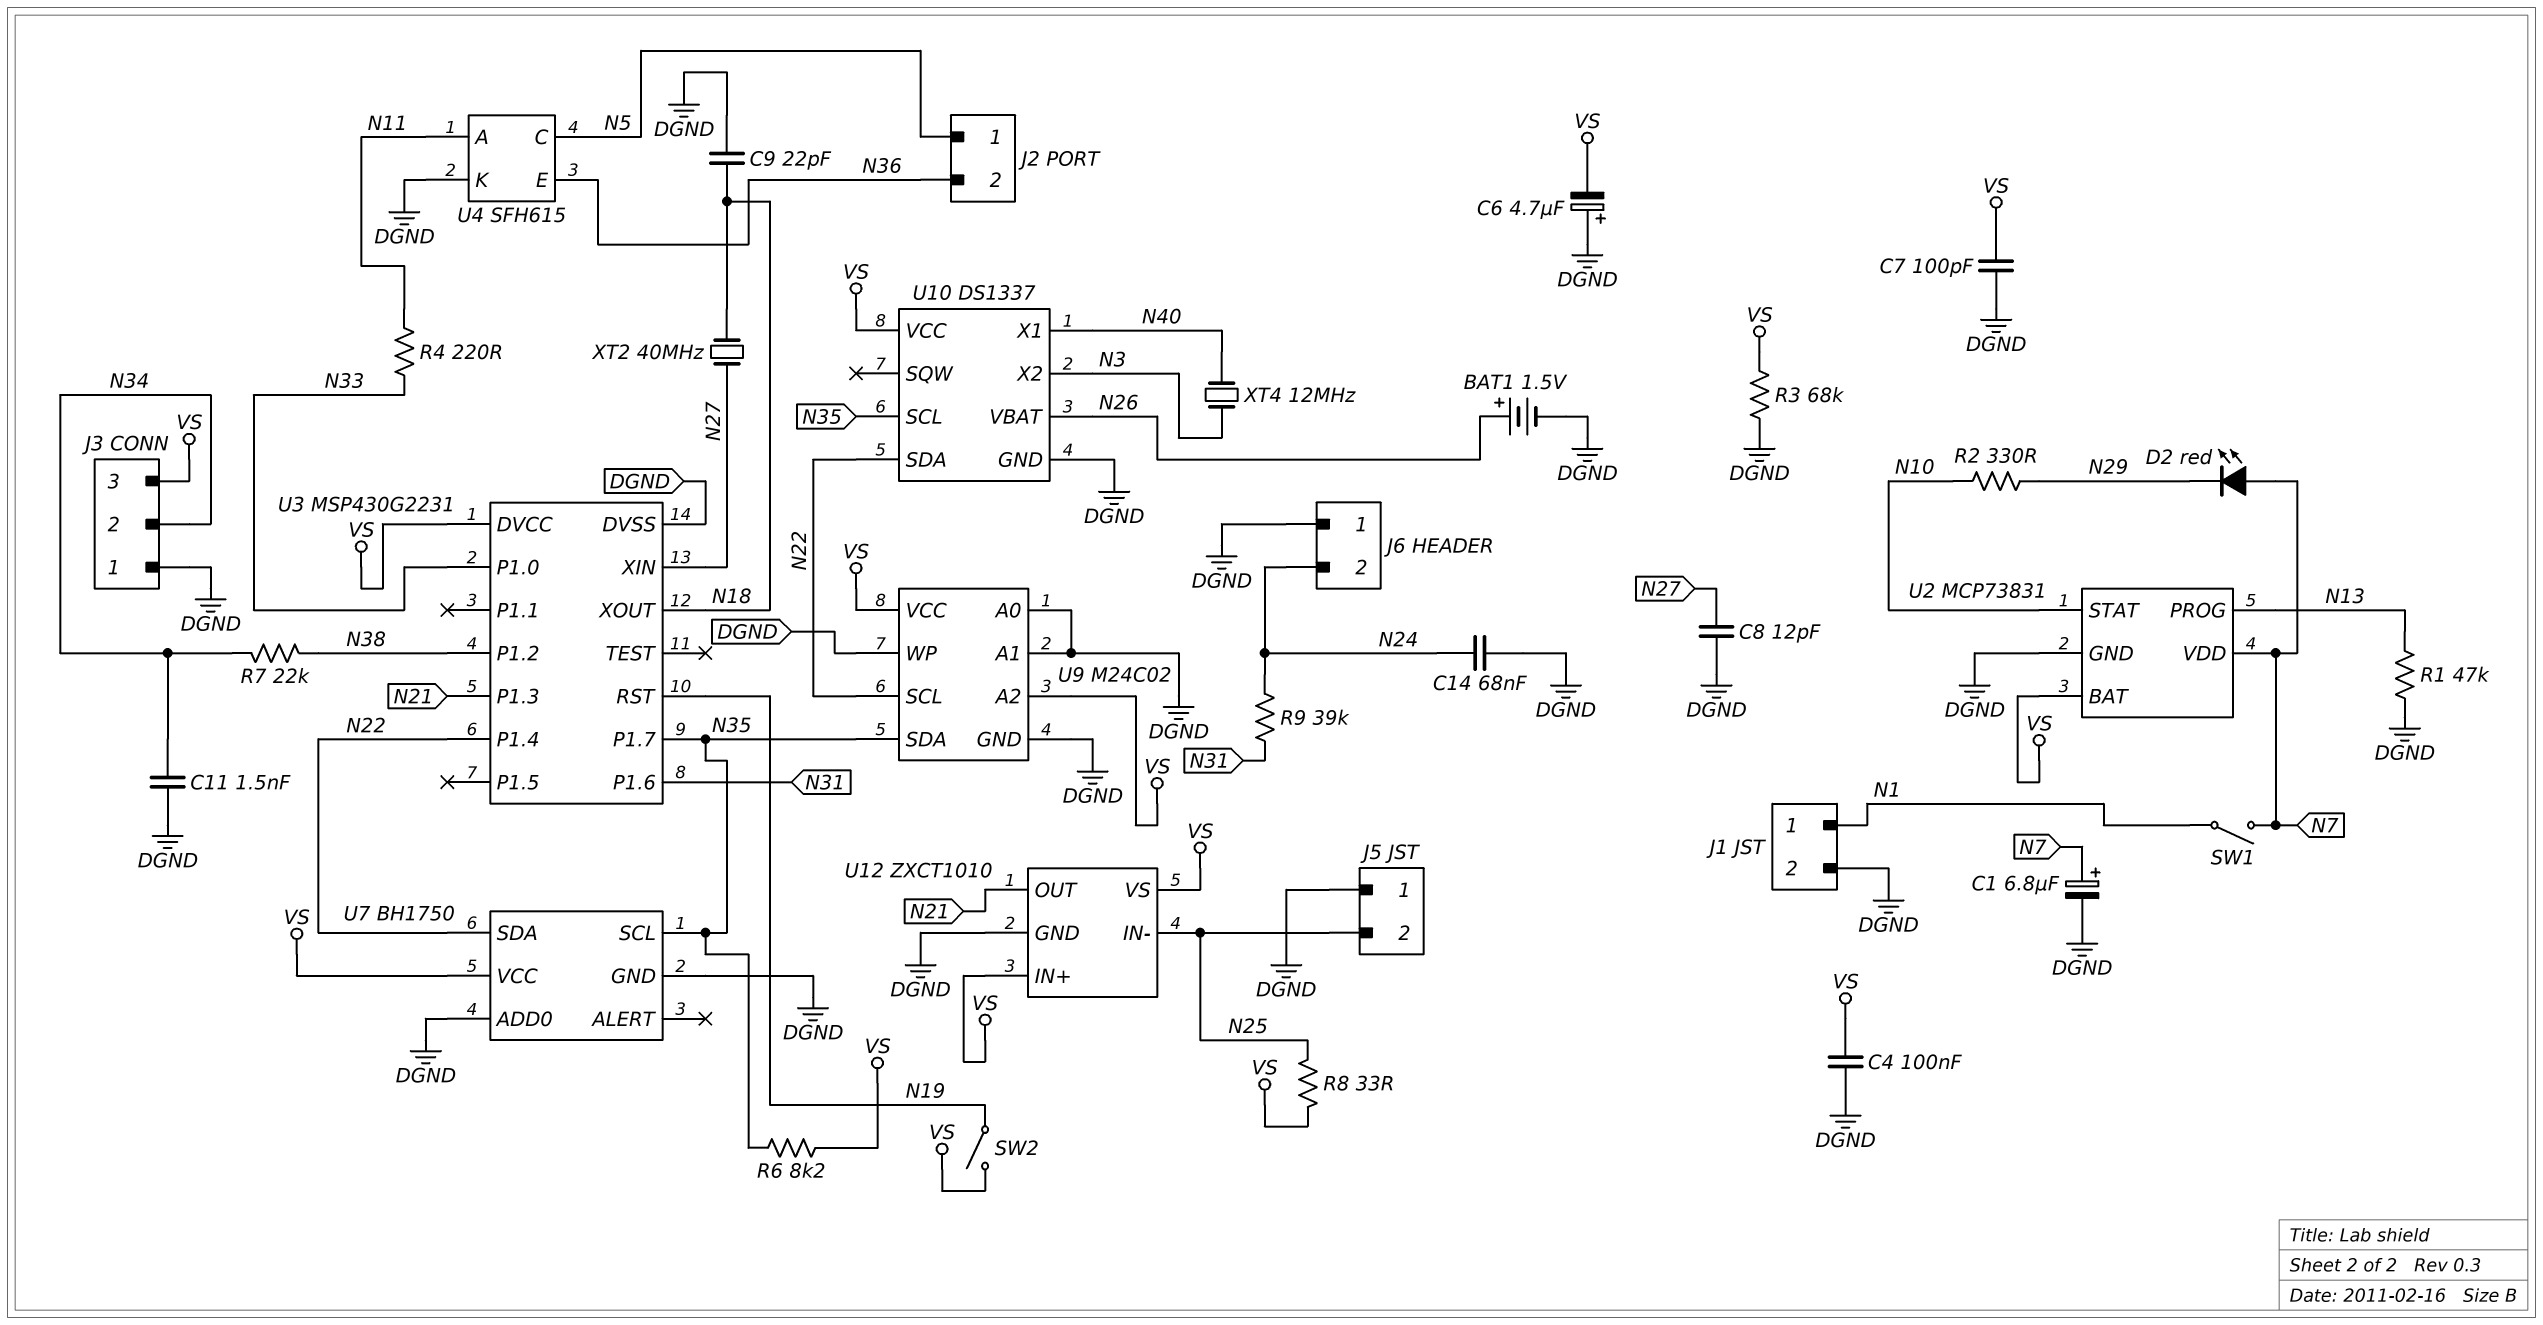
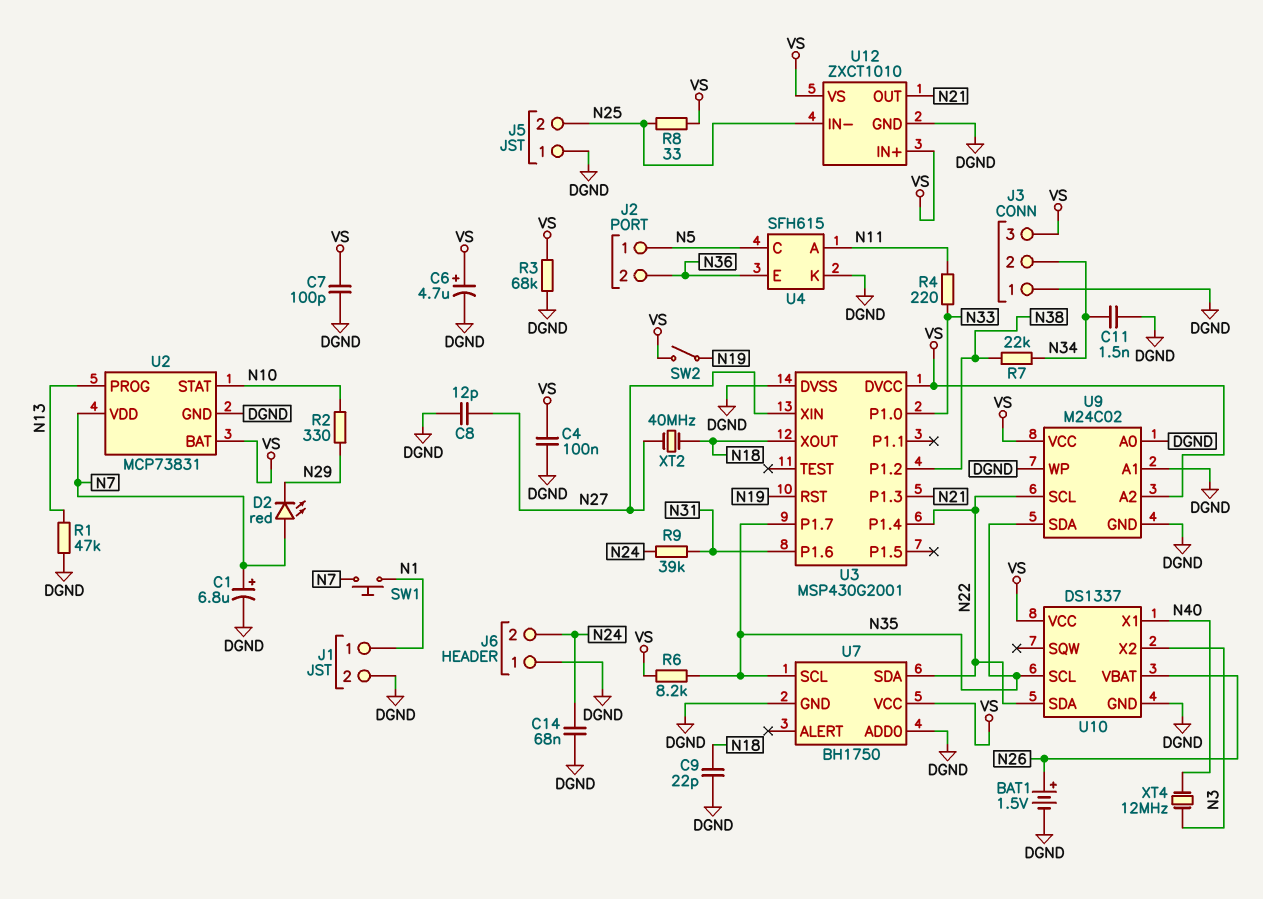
C6: 4.7uF (plus DGND, minus VS) -> 4.7uF (plus VS, minus DGND)
SW1: switch (N1, N7) -> button (N1, N7)
U3: MSP430G2231 -> MSP430G2001

